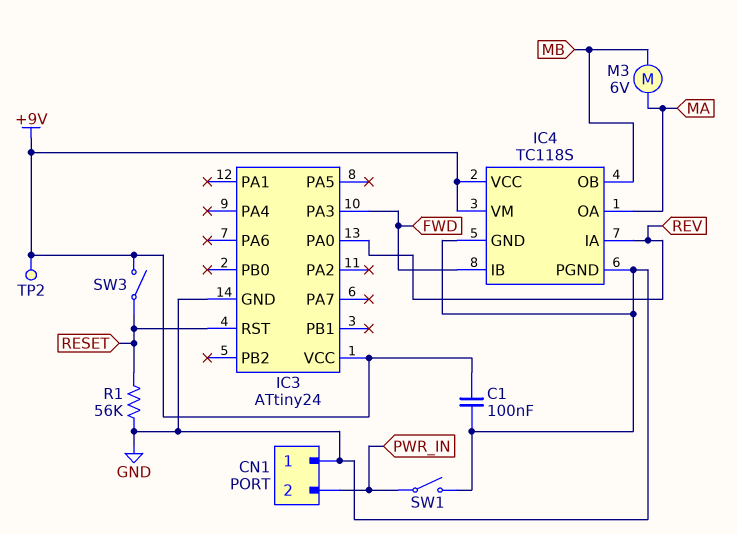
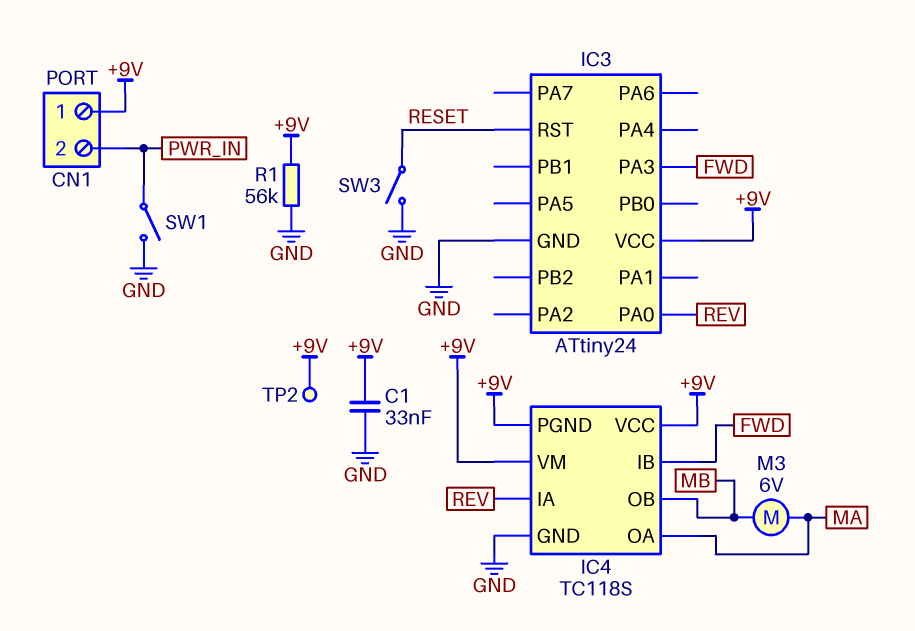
C1: 100nF (+9V, GND) -> 33nF (+9V, GND)
CN1 pin 1: GND -> +9V
IC4 pin PGND: GND -> +9V
R1: 56k (GND, RESET) -> 56k (+9V, GND)
SW3: switch (+9V, RESET) -> switch (GND, RESET)

